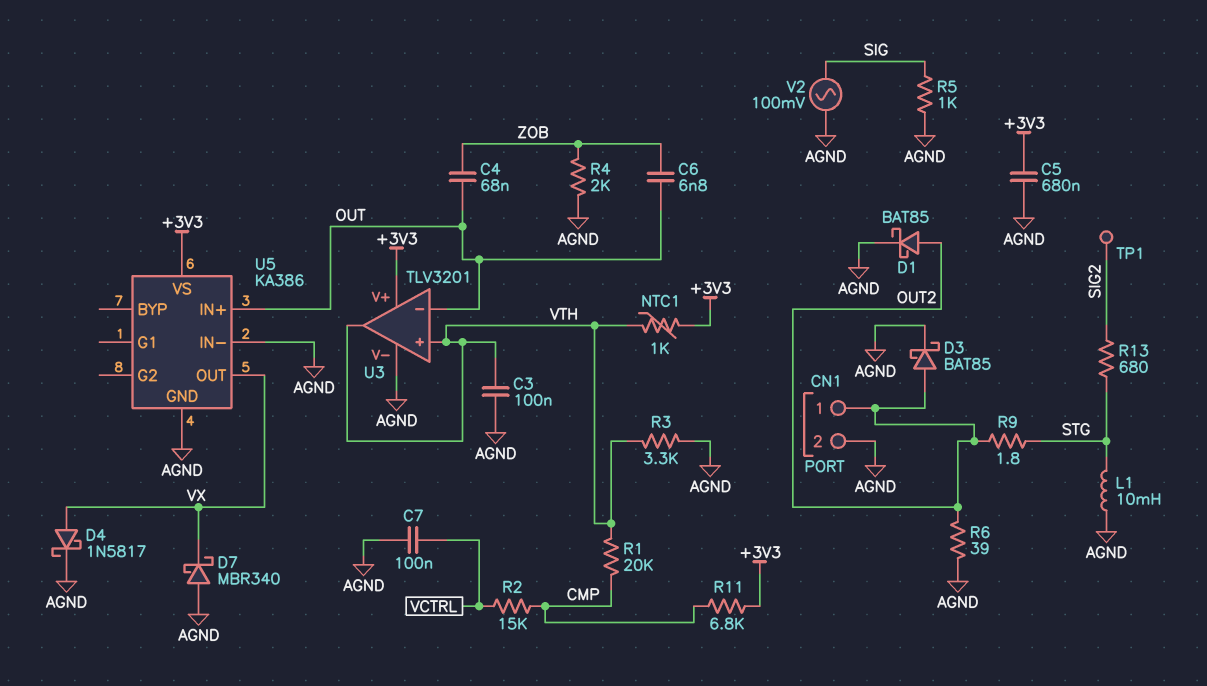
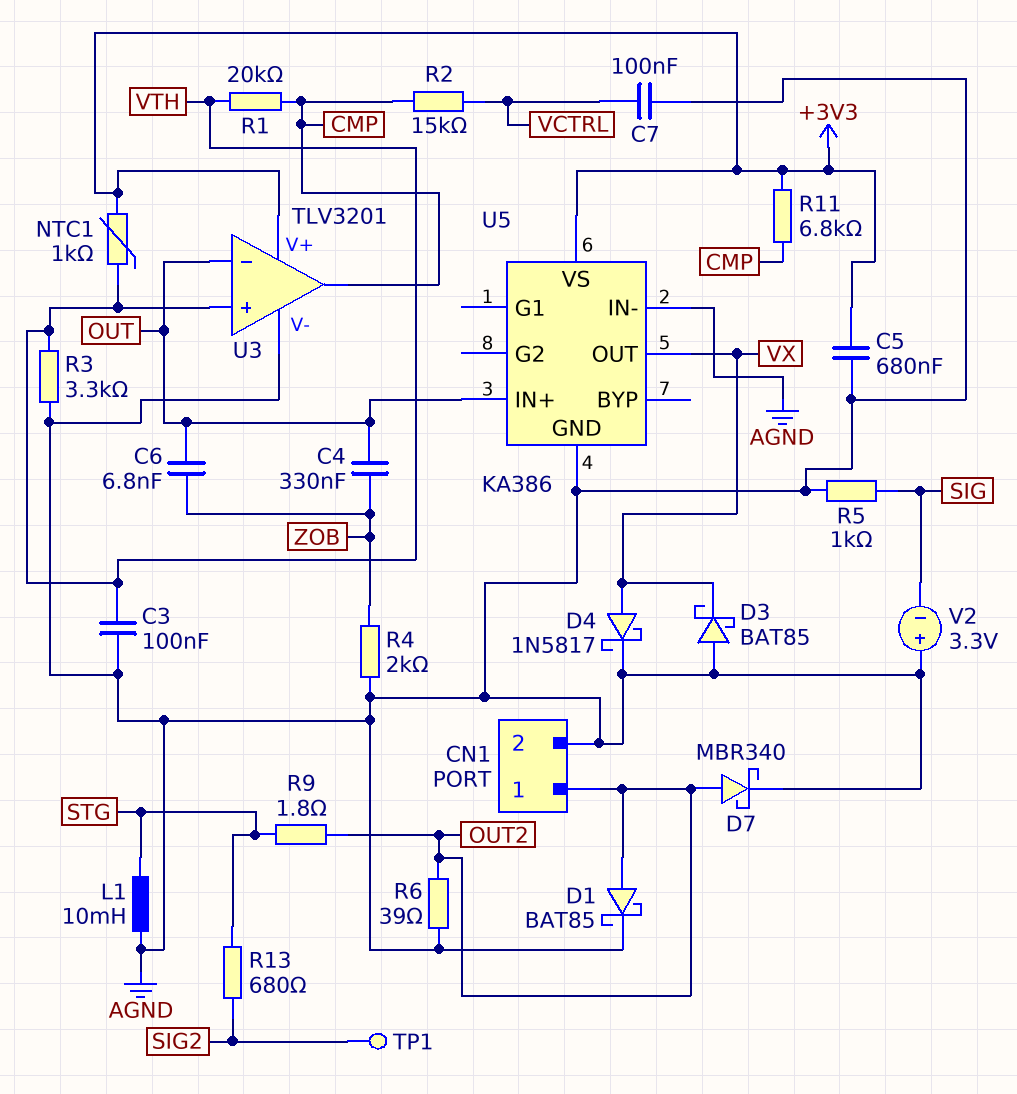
C4: 68nF (OUT, ZOB) -> 330nF (OUT, ZOB)
D3: schottky BAT85 (A OUT2, K AGND) -> schottky BAT85 (A AGND, K VX)
D7: schottky MBR340 (A AGND, K VX) -> schottky MBR340 (A OUT2, K AGND)
U3 pin out: VTH -> CMP
V2: AC 100mV (AGND, SIG) -> 3.3V (plus AGND, minus SIG)

